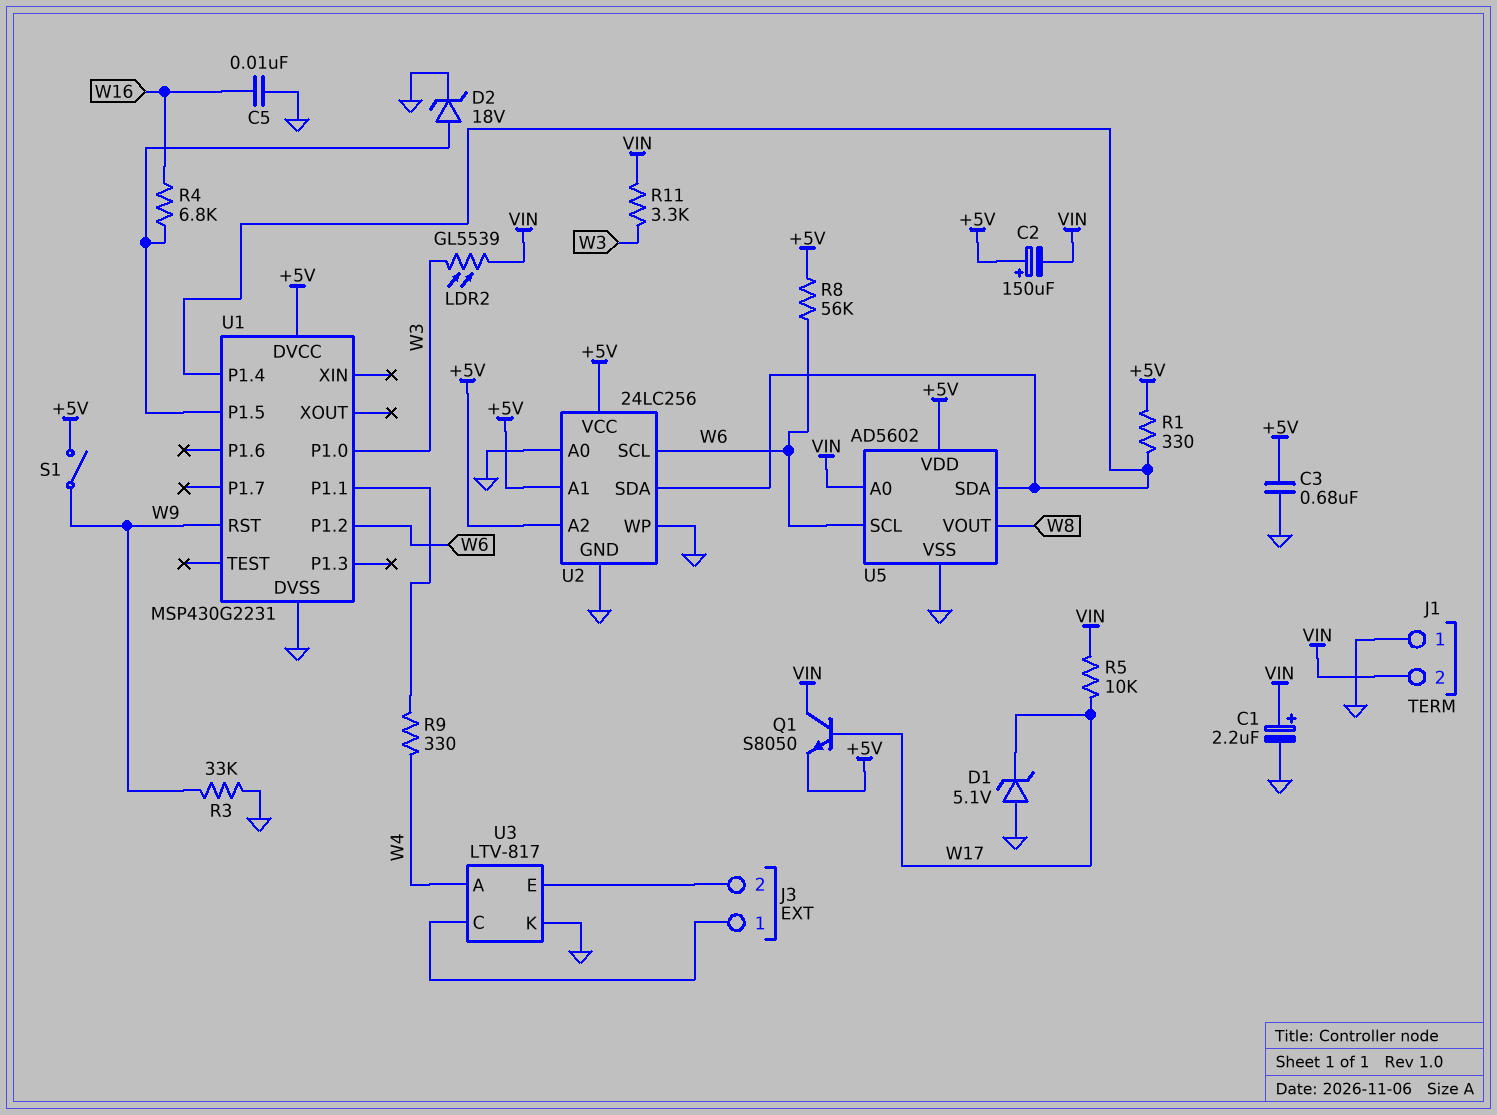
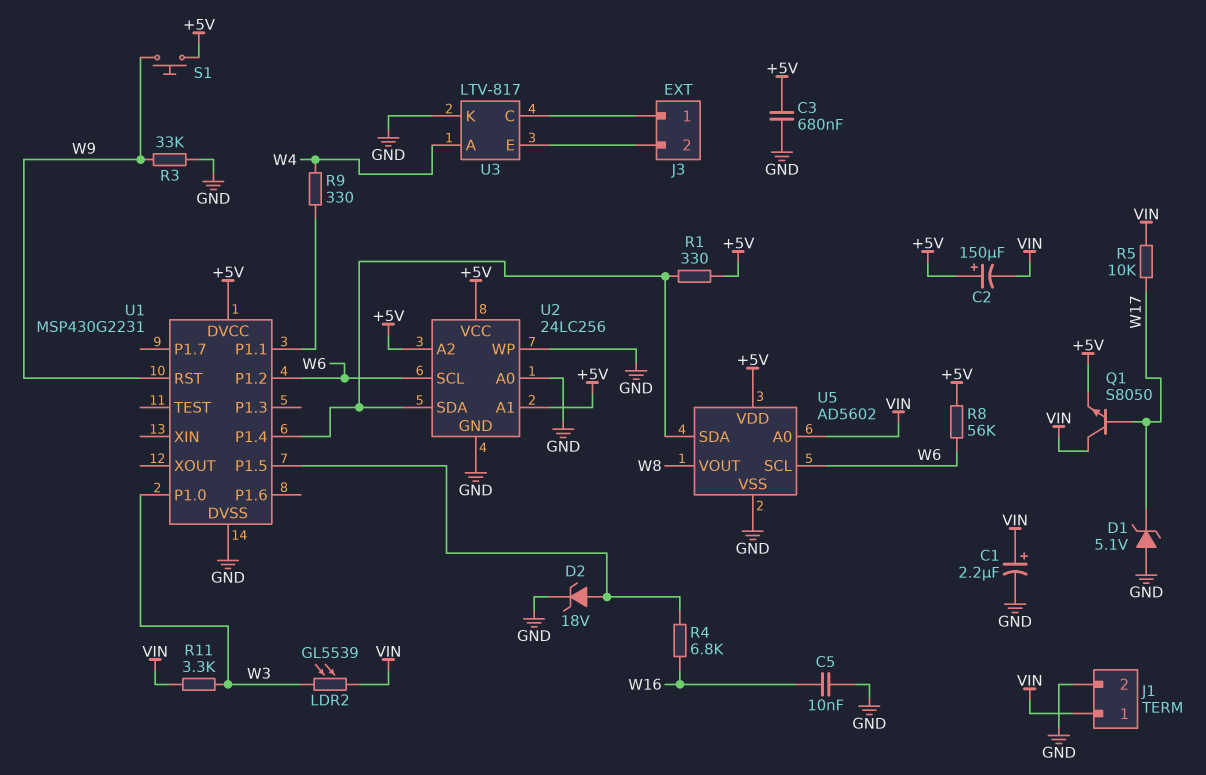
J1 pin 1: GND -> VIN
J1 pin 2: VIN -> GND
S1: switch (+5V, W9) -> button (+5V, W9)

